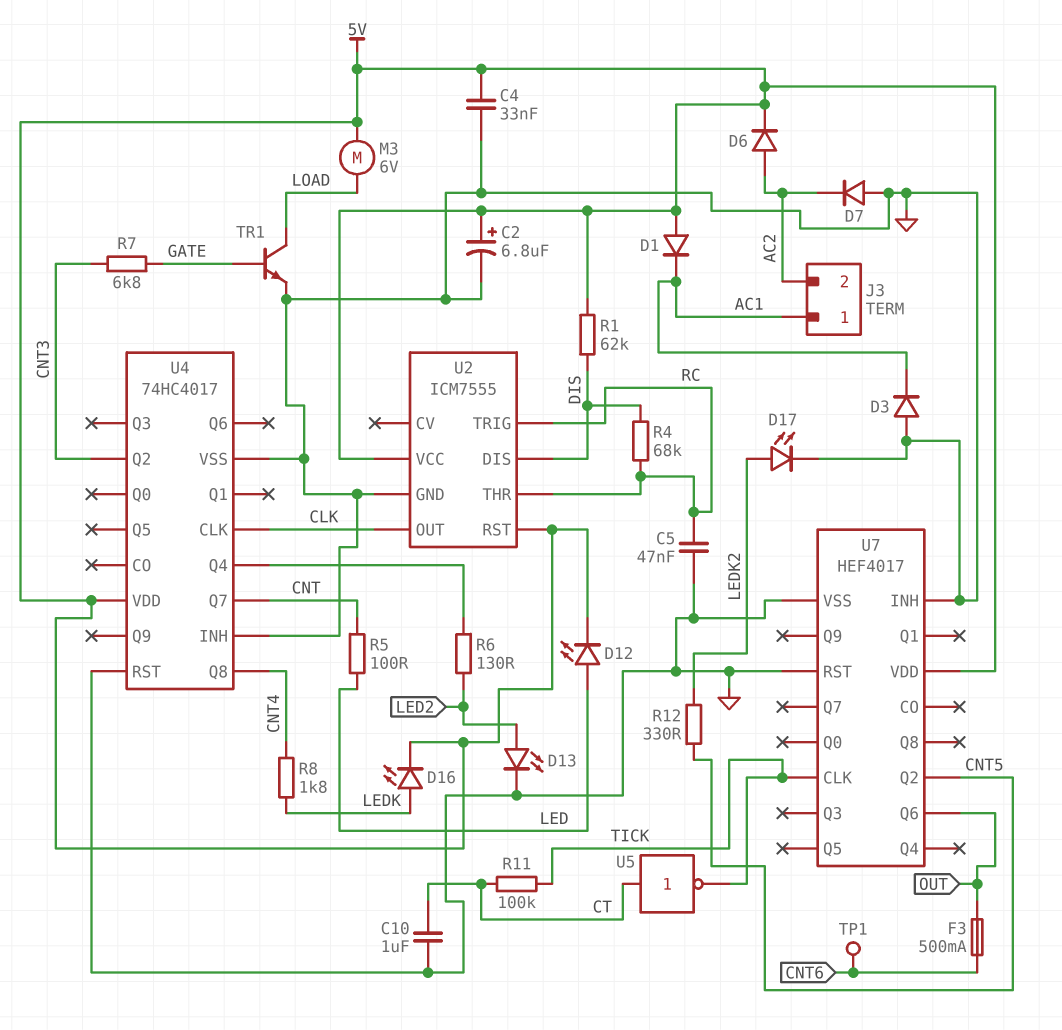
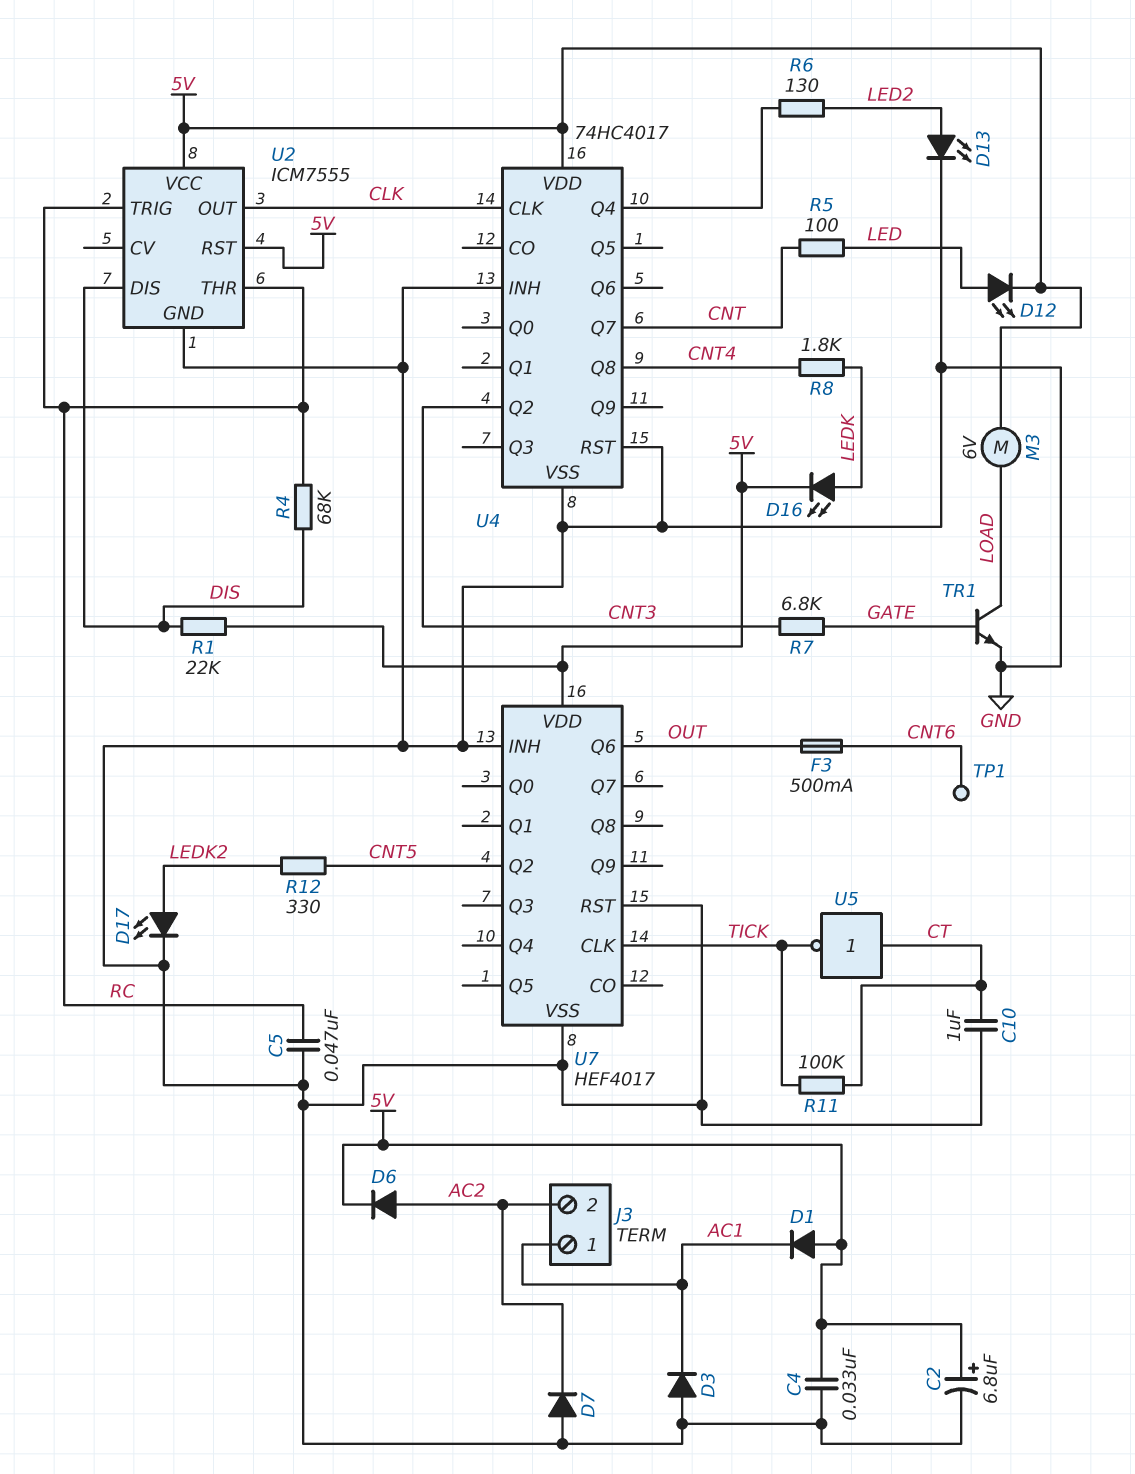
R1: 62k (5V, DIS) -> 22k (5V, DIS)

